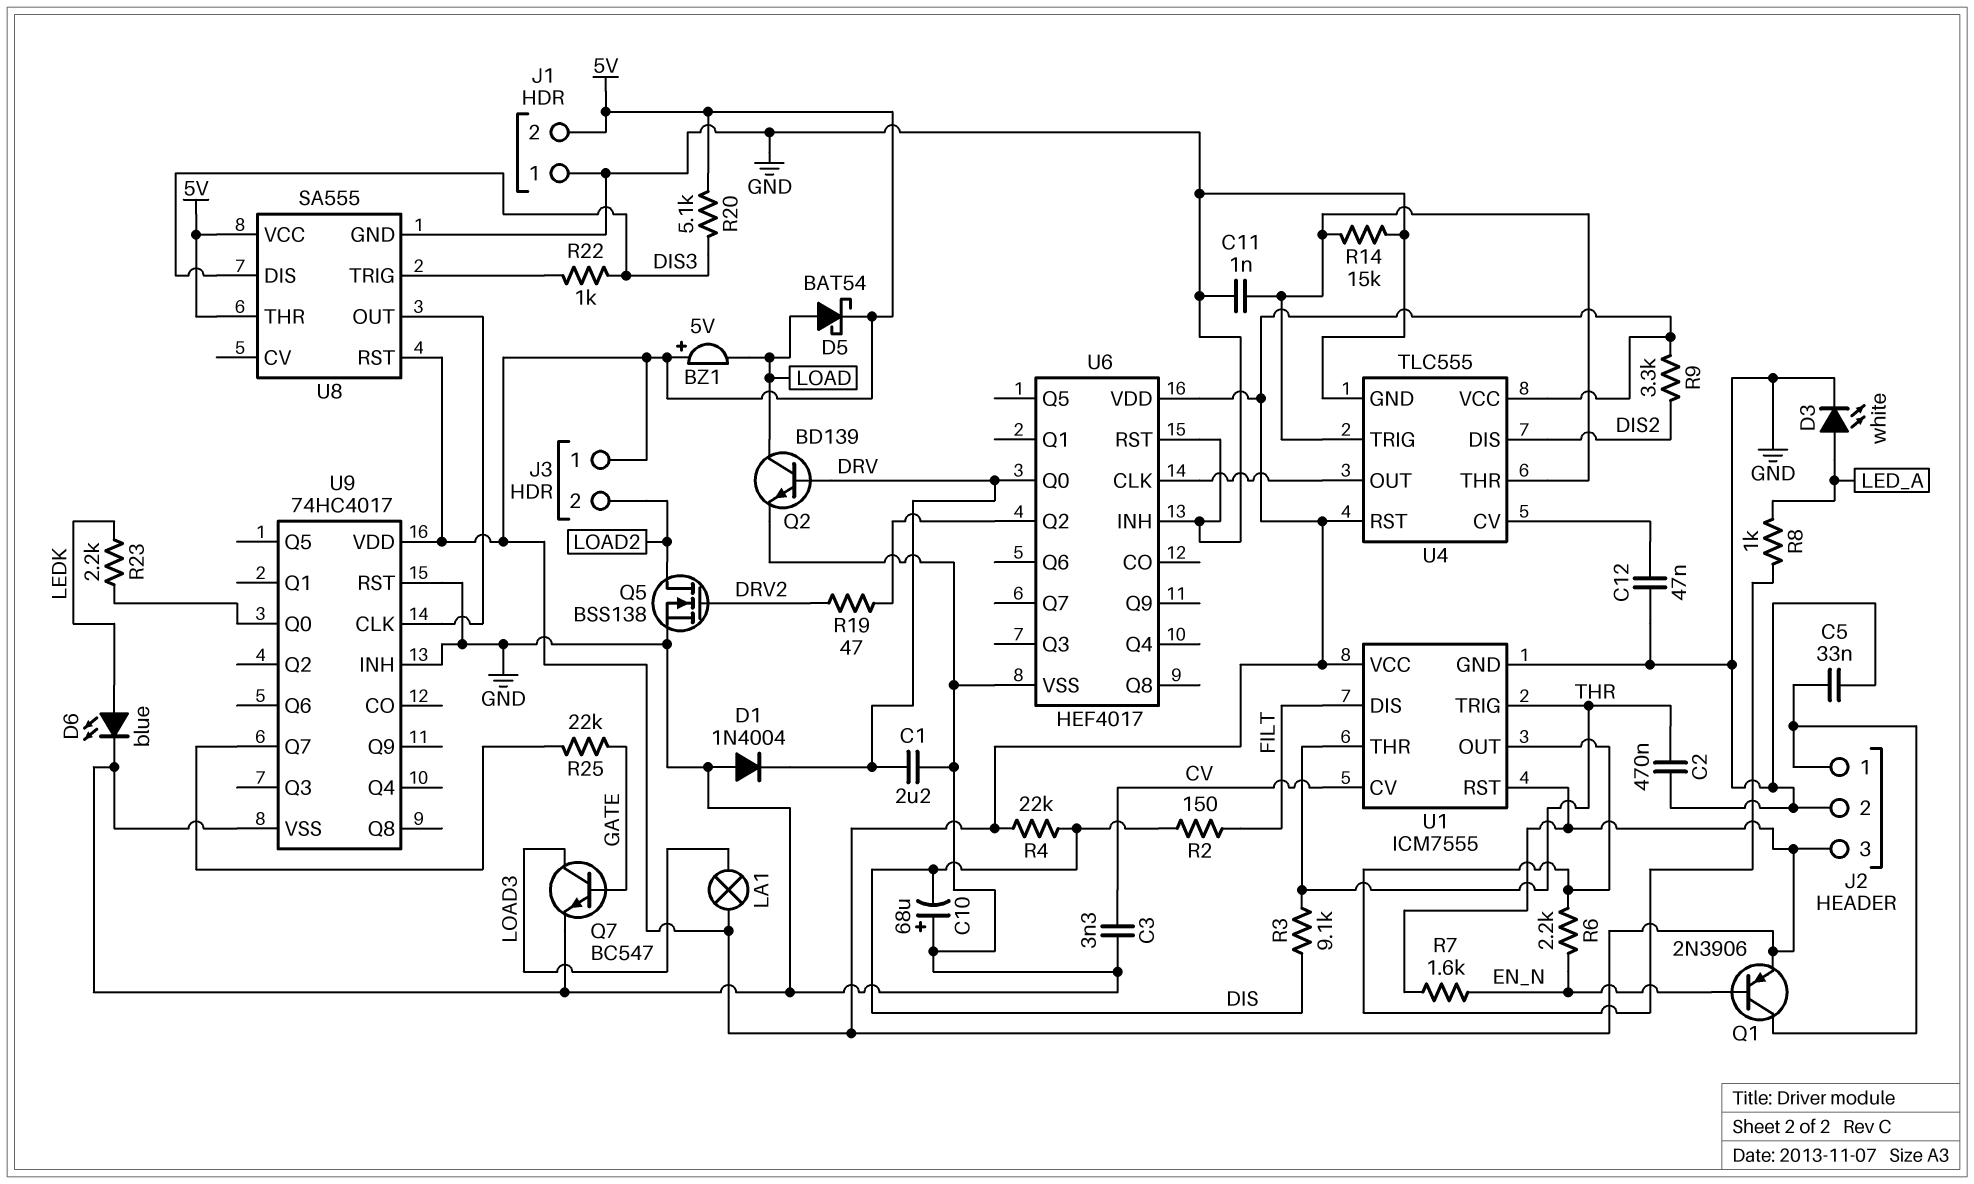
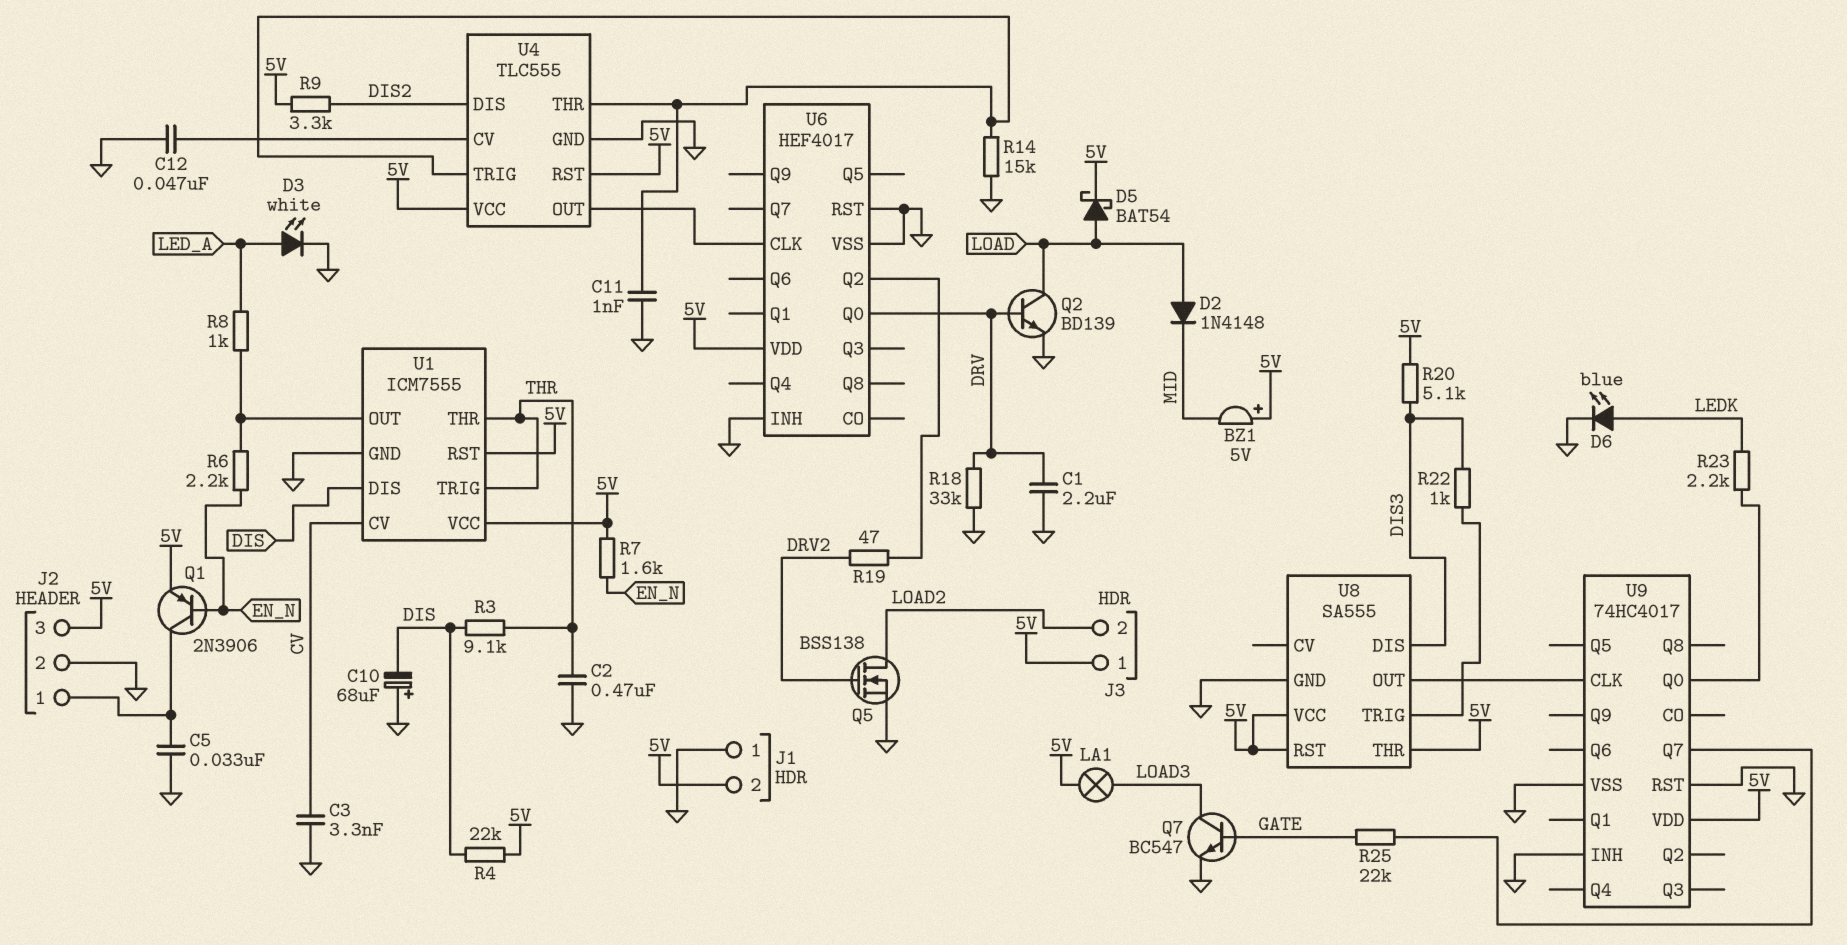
BZ1: buzzer 5V (plus 5V, minus LOAD) -> buzzer 5V (plus 5V, minus MID)
D1: diode 1N4004 (A GND, K DRV) -> none
D2: none -> diode 1N4148 (A LOAD, K MID)
R2: 150 (DIS, FILT) -> none
R18: none -> 33k (DRV, GND)
U1 pin DIS: FILT -> DIS

